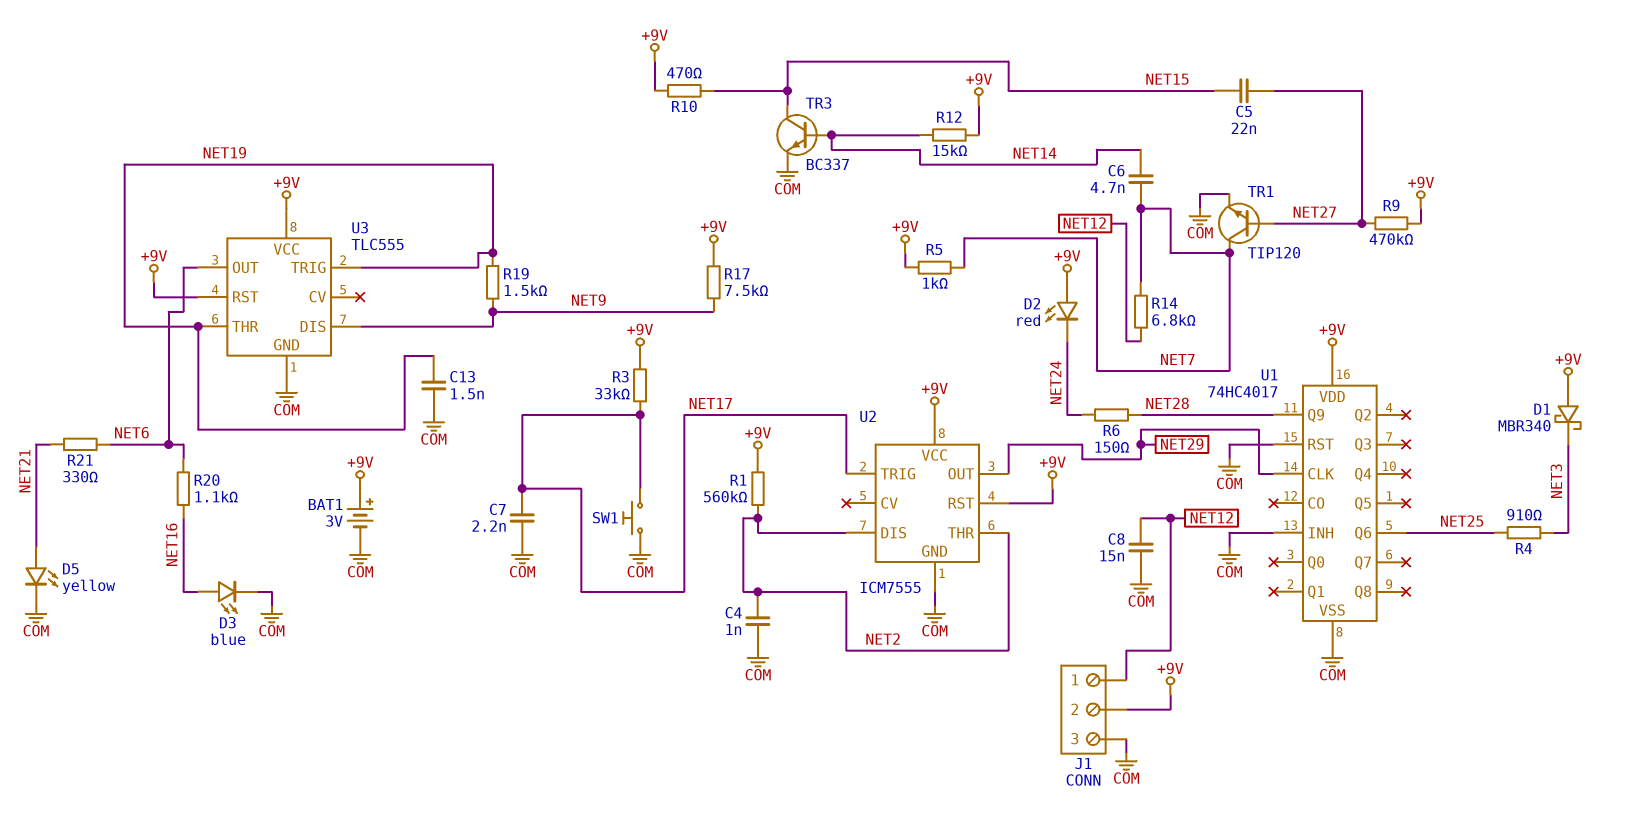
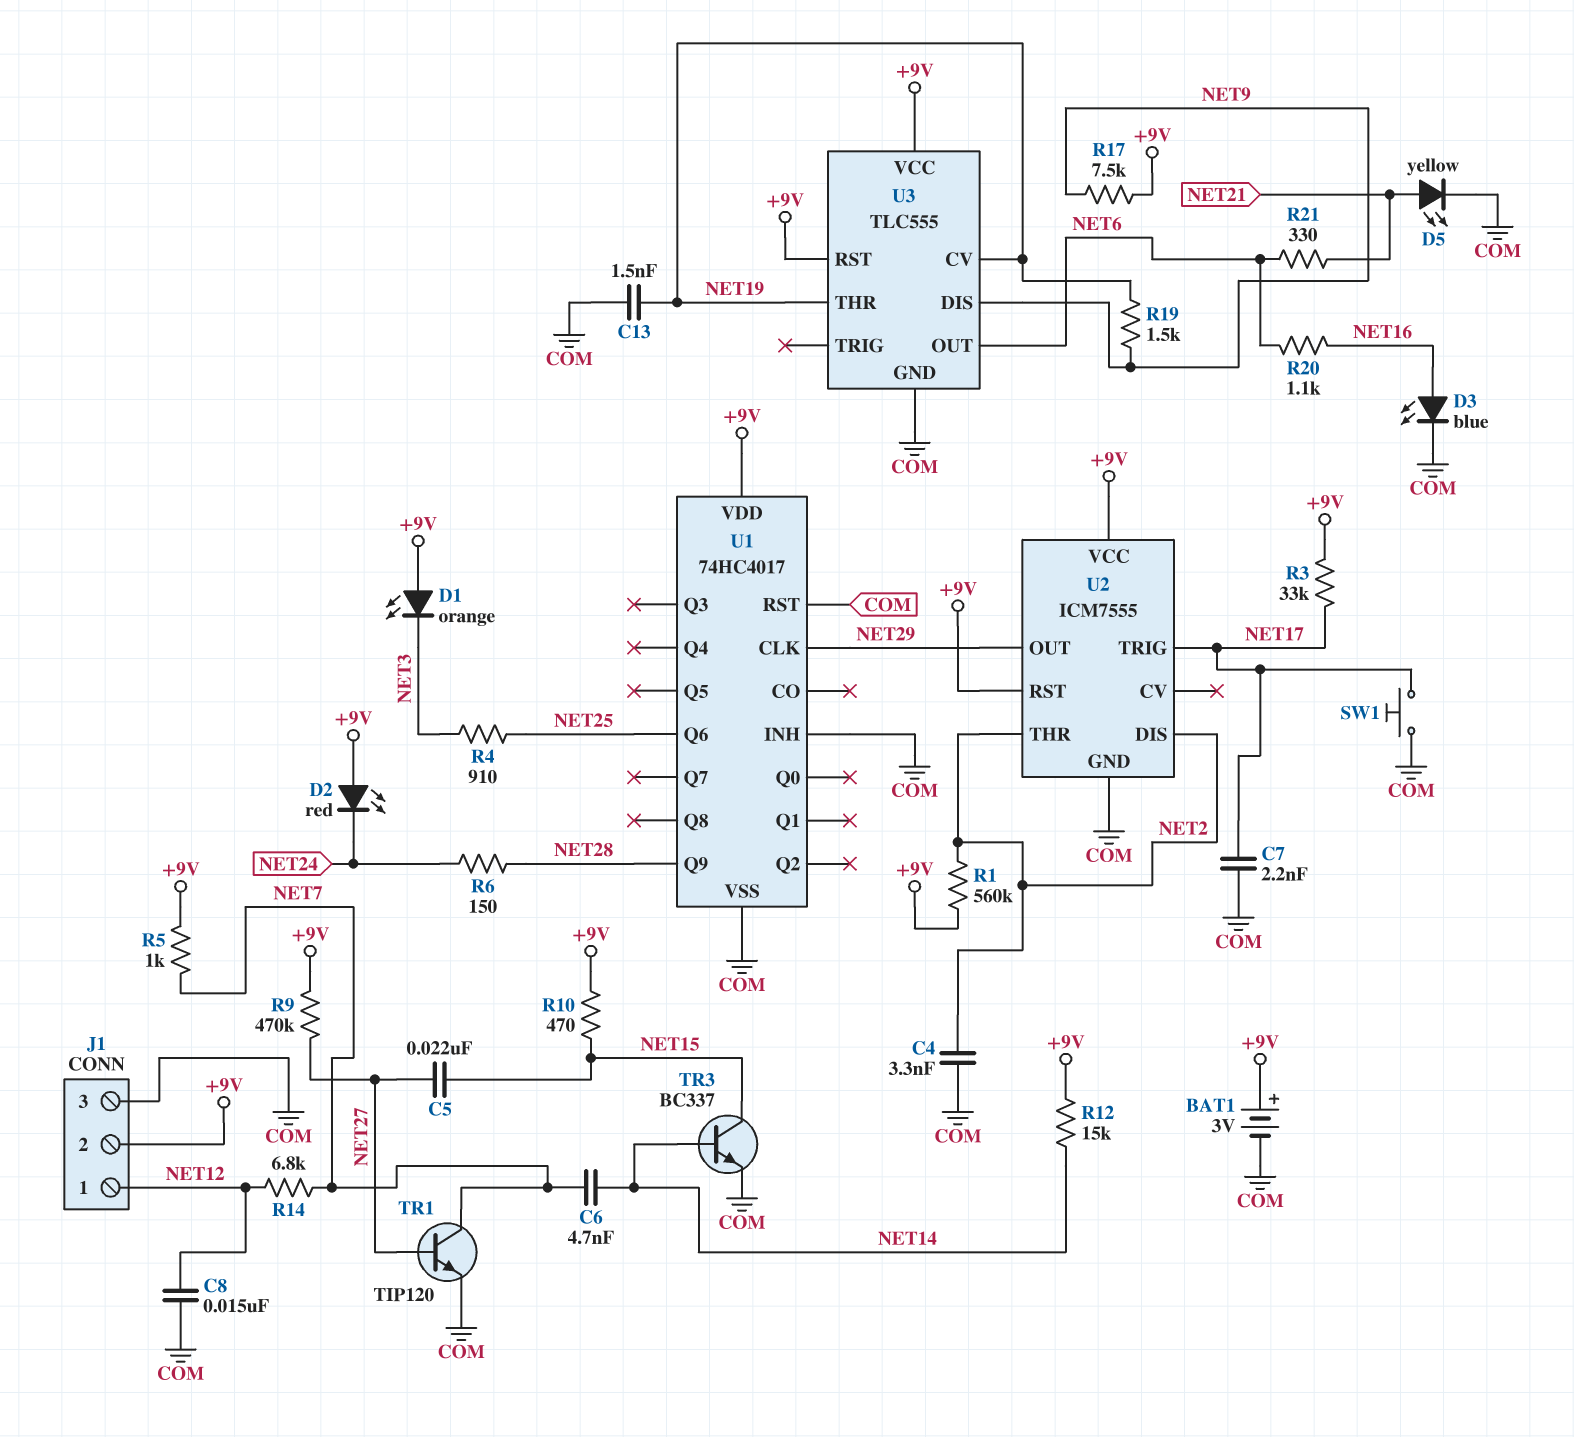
C4: 1nF (COM, NET2) -> 3.3nF (COM, NET2)
D1: schottky MBR340 (A +9V, K NET3) -> LED orange (A +9V, K NET3)
U3 pin CV: none -> NET19
U3 pin TRIG: NET19 -> none

